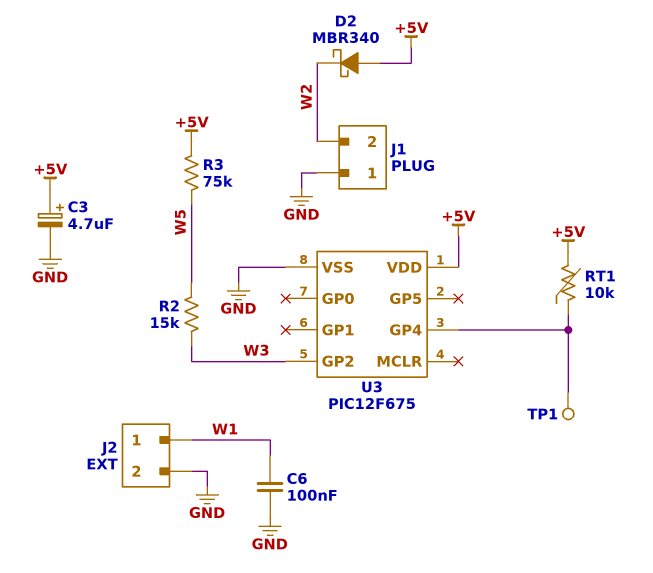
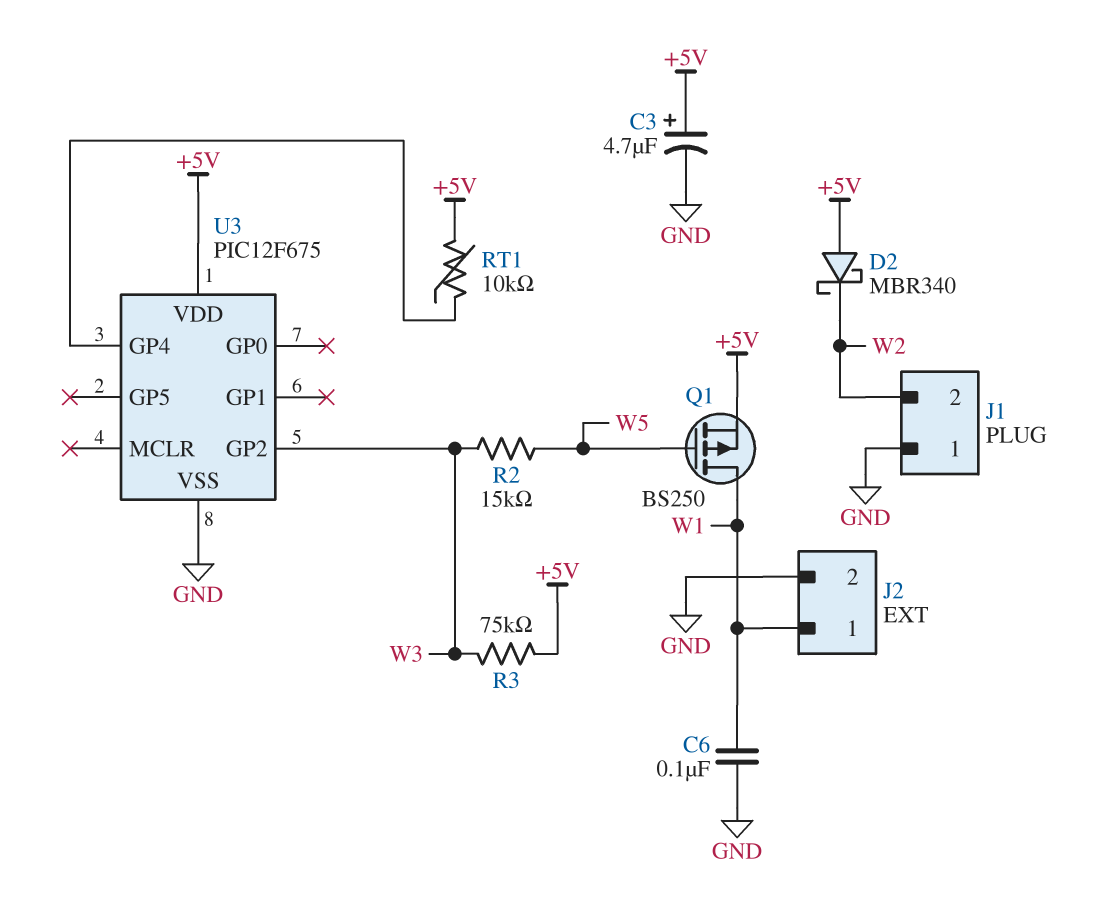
Q1: none -> PMOS BS250 (G W5, D W1, S +5V)
R3: 75k (+5V, W5) -> 75k (+5V, W3)
TP1: test point (U3/GP4) -> none

